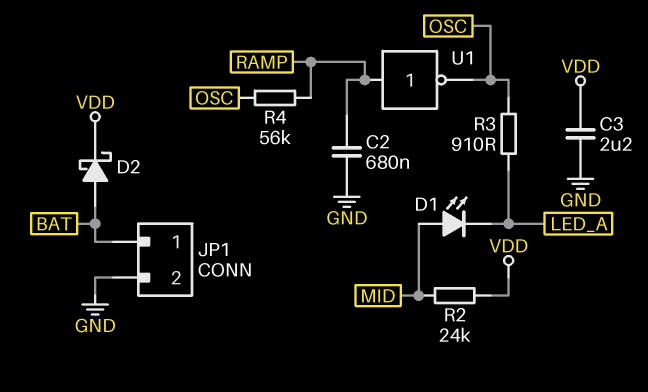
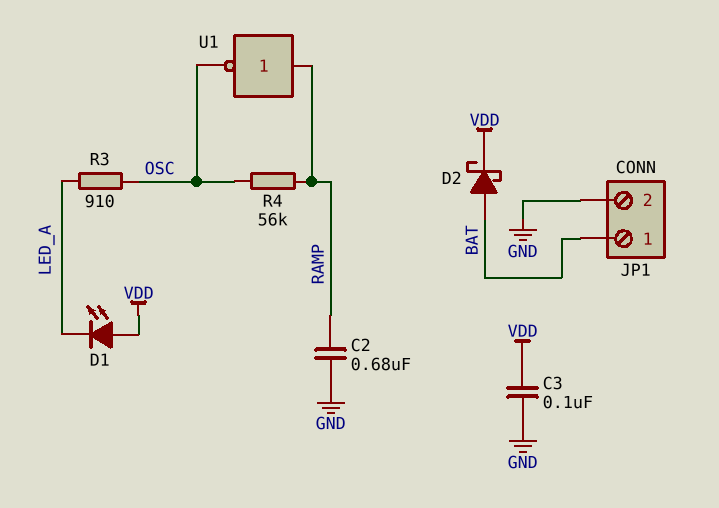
C3: 2.2uF (GND, VDD) -> 100nF (GND, VDD)
D1: LED (A MID, K LED_A) -> LED (A VDD, K LED_A)
R2: 24k (MID, VDD) -> none

